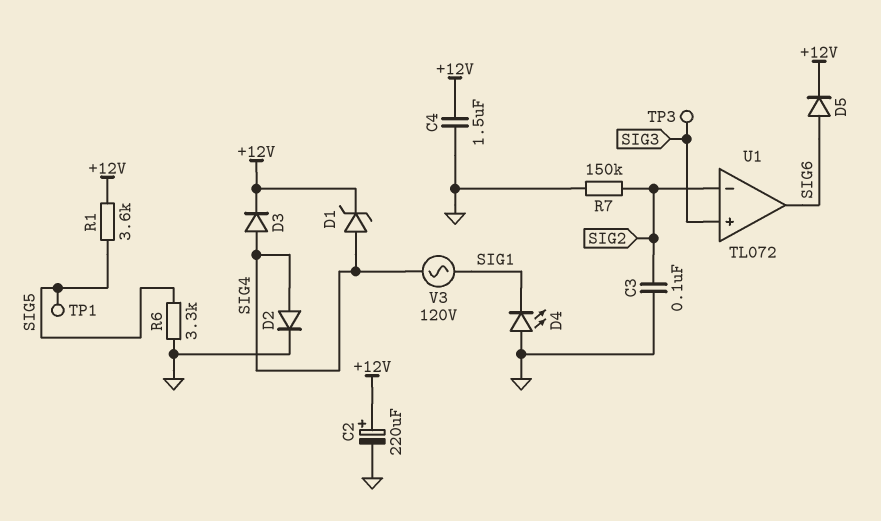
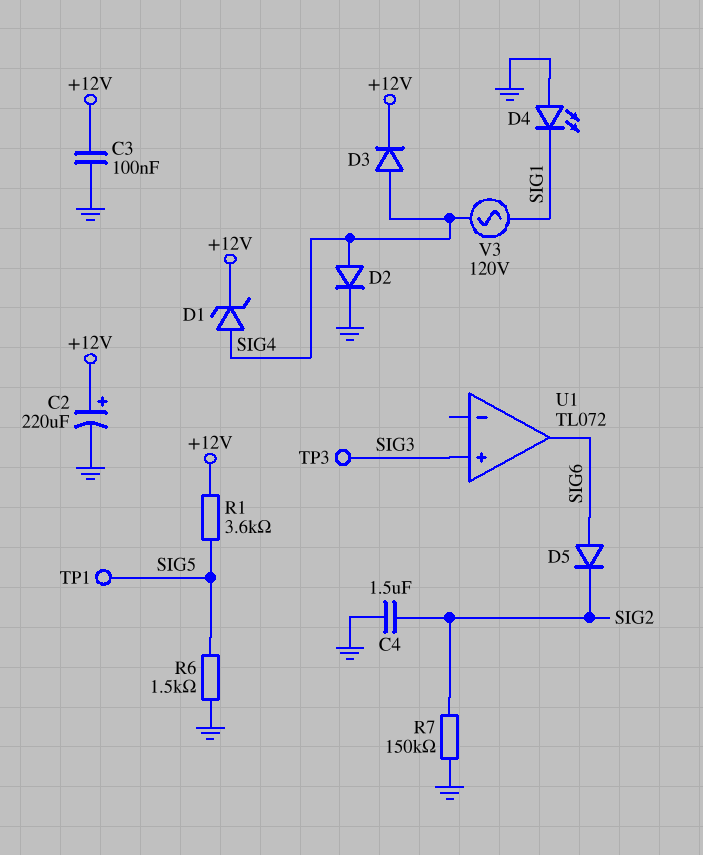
C3: 100nF (GND, SIG2) -> 100nF (+12V, GND)
C4: 1.5uF (+12V, GND) -> 1.5uF (GND, SIG2)
D5: diode (A SIG6, K +12V) -> diode (A SIG6, K SIG2)
R6: 3.3k (GND, SIG5) -> 1.5k (GND, SIG5)
U1 pin in-: SIG2 -> none

